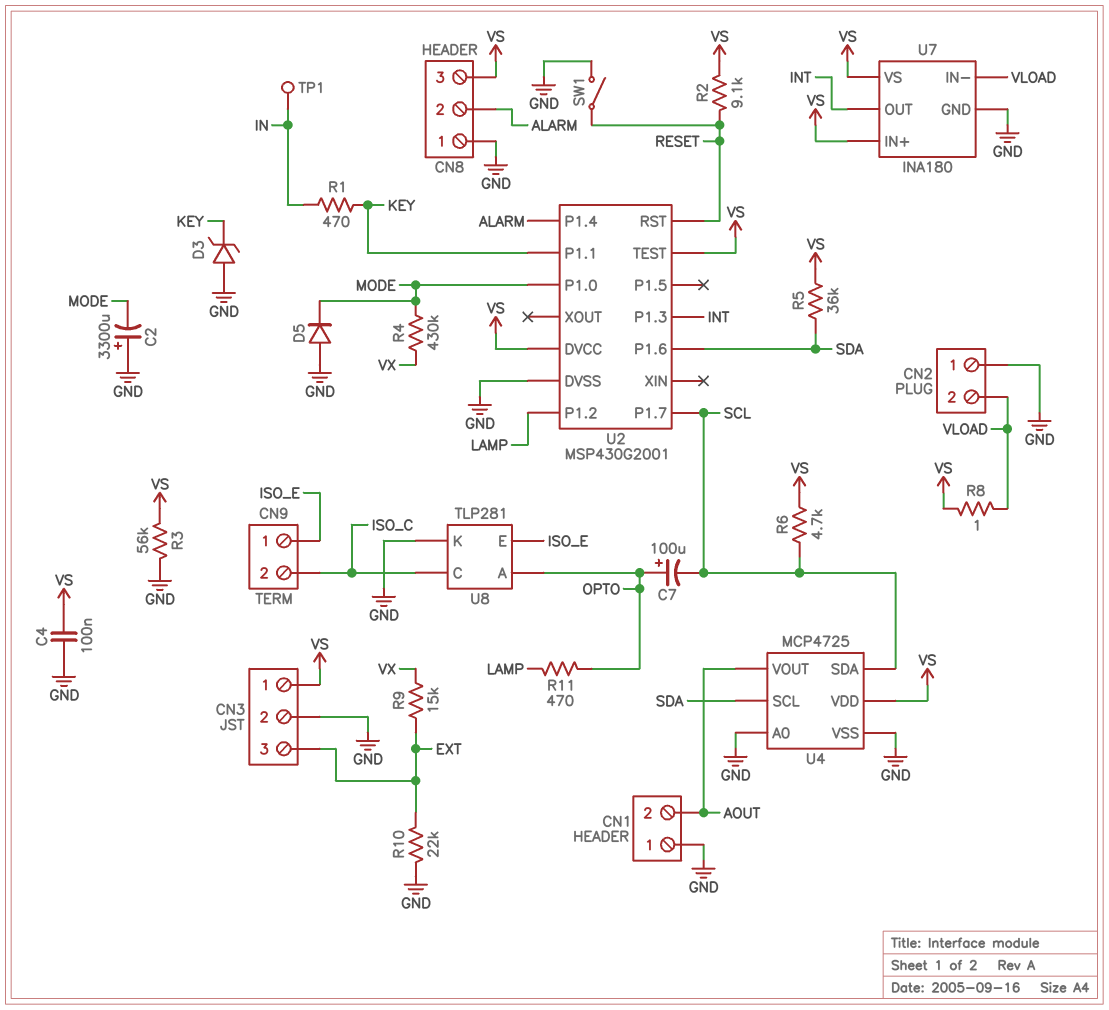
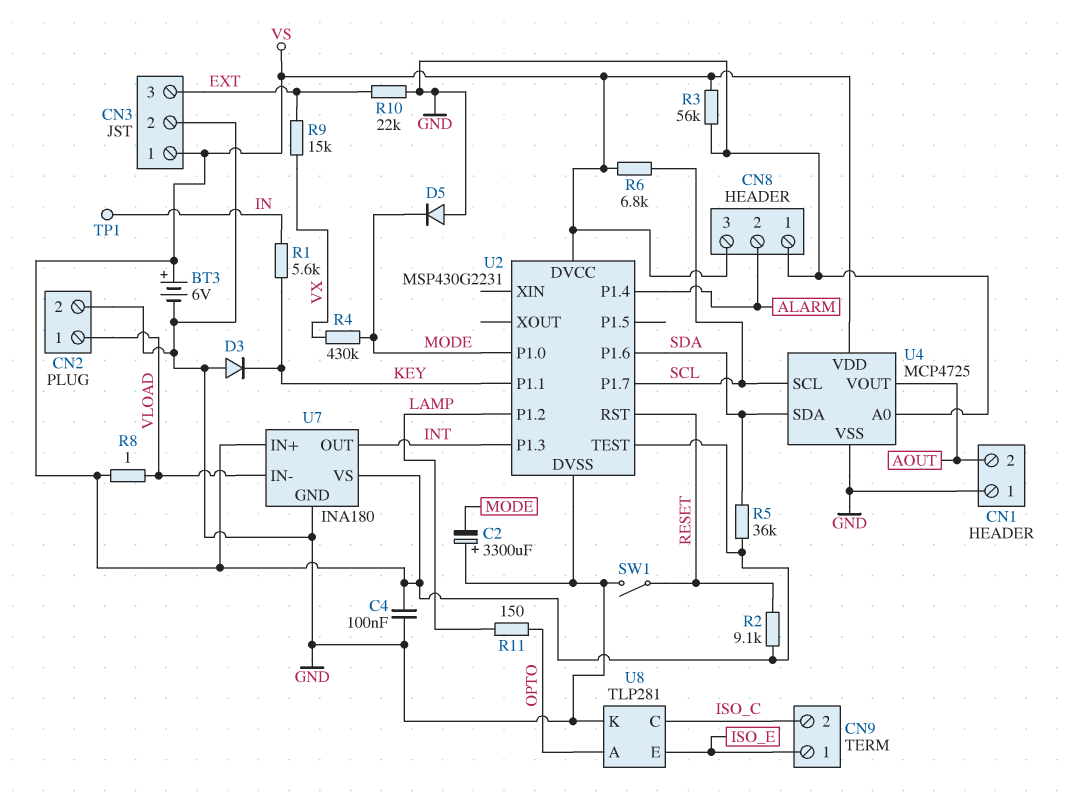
BT3: none -> 6V (plus VS, minus GND)
C7: 100uF (plus OPTO, minus SCL) -> none
CN2 pin 1: GND -> VLOAD
CN2 pin 2: VLOAD -> GND
D3: zener (A GND, K KEY) -> diode (A GND, K KEY)
R1: 470 (IN, KEY) -> 5.6k (IN, KEY)
R6: 4.7k (SCL, VS) -> 6.8k (SCL, VS)
R11: 470 (LAMP, OPTO) -> 150 (LAMP, OPTO)
U2: MSP430G2001 -> MSP430G2231
U4 pin SCL: SDA -> SCL
U4 pin SDA: SCL -> SDA

